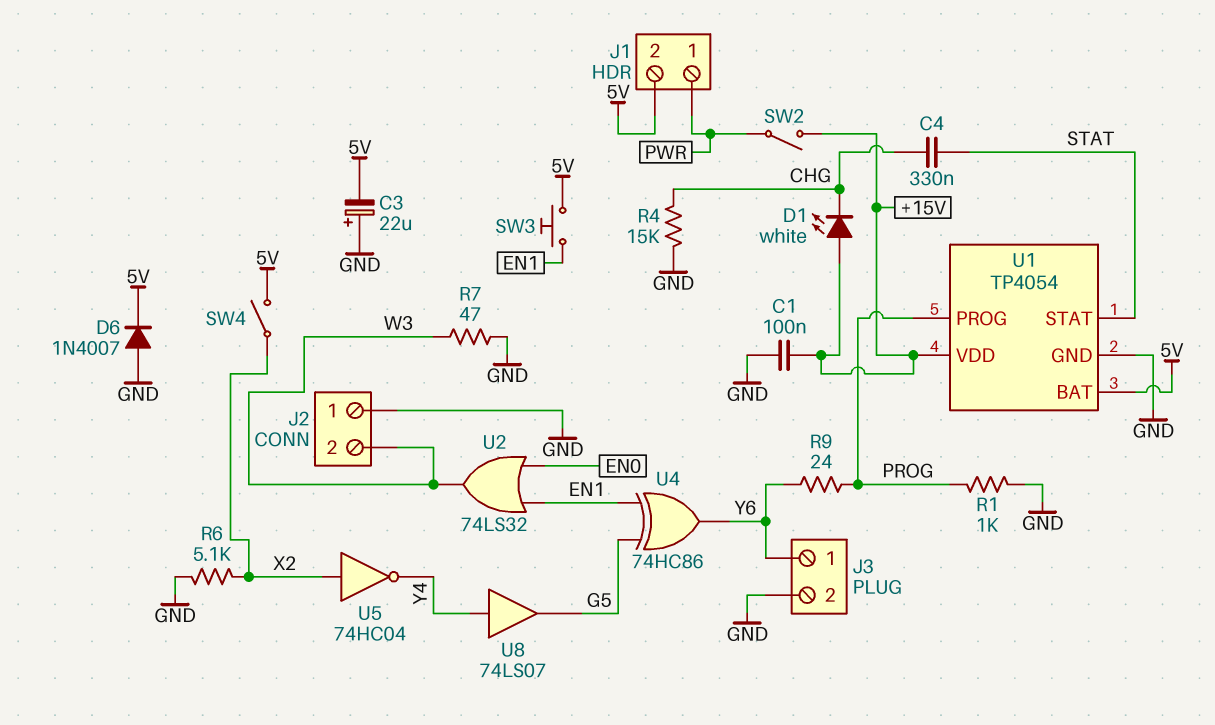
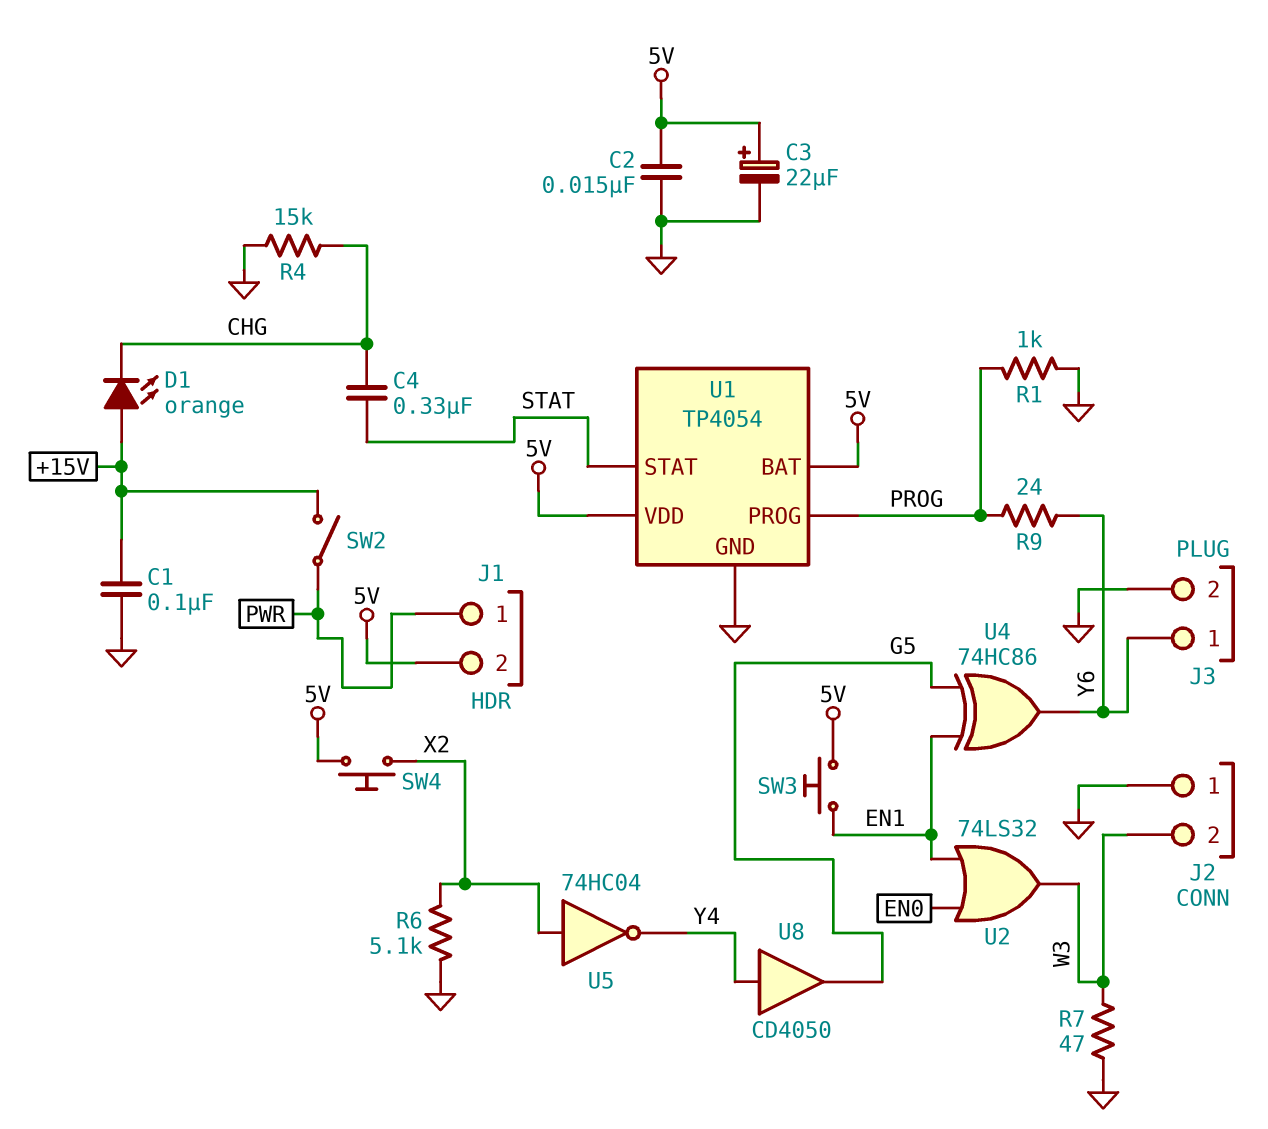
C2: none -> 15nF (5V, GND)
C3: 22uF (plus GND, minus 5V) -> 22uF (plus 5V, minus GND)
D1: LED white (A +15V, K CHG) -> LED orange (A +15V, K CHG)
D6: diode 1N4007 (A GND, K 5V) -> none
SW4: switch (5V, X2) -> button (5V, X2)
U1 pin VDD: +15V -> 5V
U8: buffer 74LS07 (in Y4, out G5) -> buffer CD4050 (in Y4, out G5)

